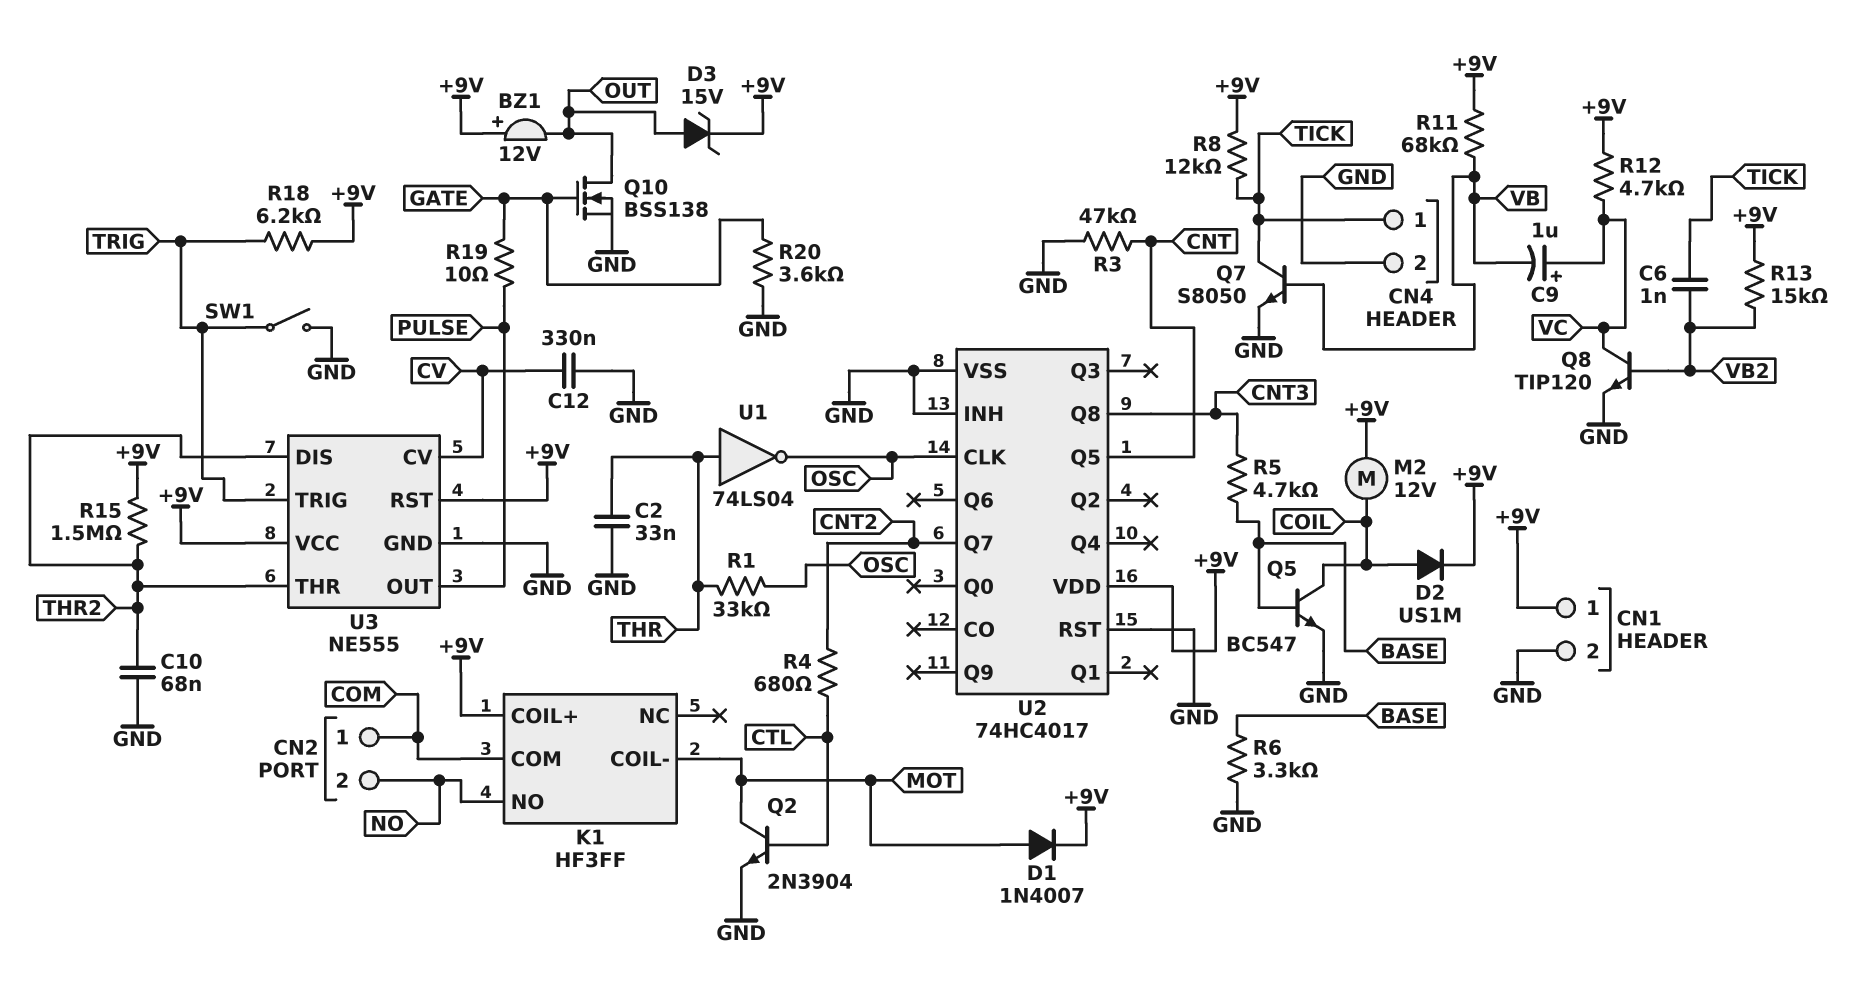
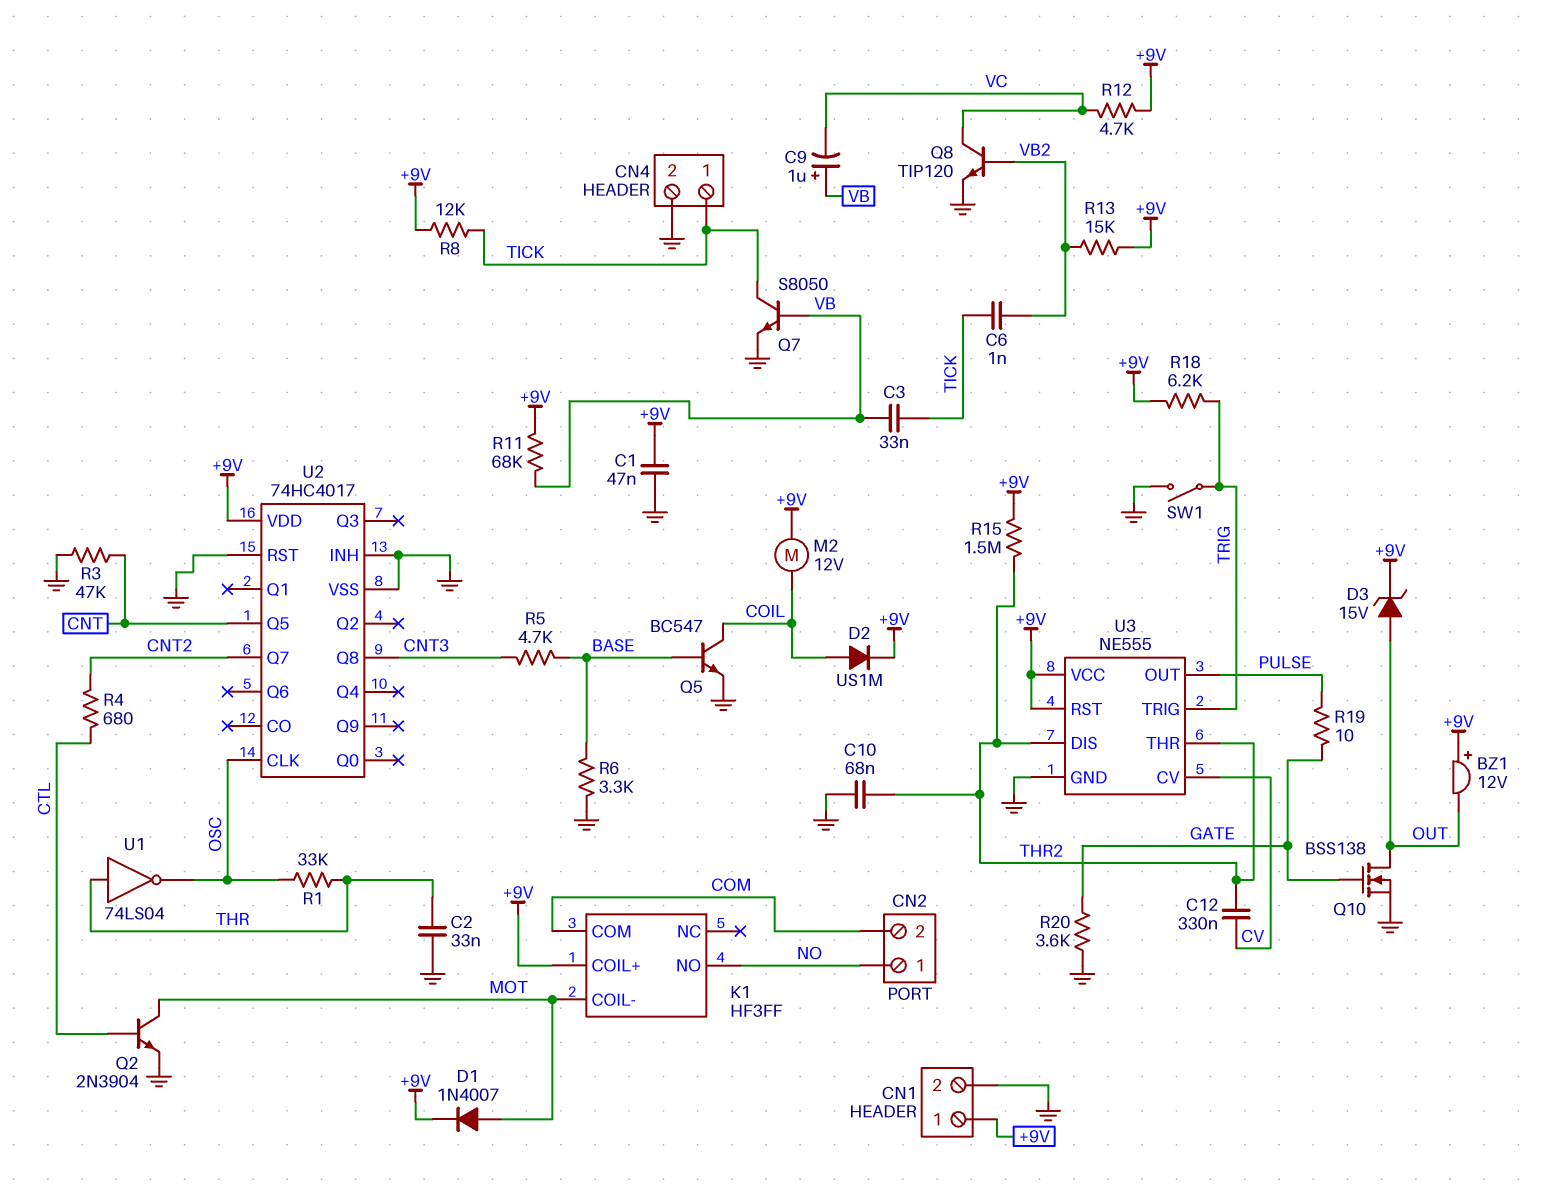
C1: none -> 47nF (+9V, GND)
C3: none -> 33nF (TICK, VB)
C9: 1uF (plus VC, minus VB) -> 1uF (plus VB, minus VC)
C12: 330nF (CV, GND) -> 330nF (CV, THR2)
CN2 pin 1: COM -> NO
CN2 pin 2: NO -> COM

